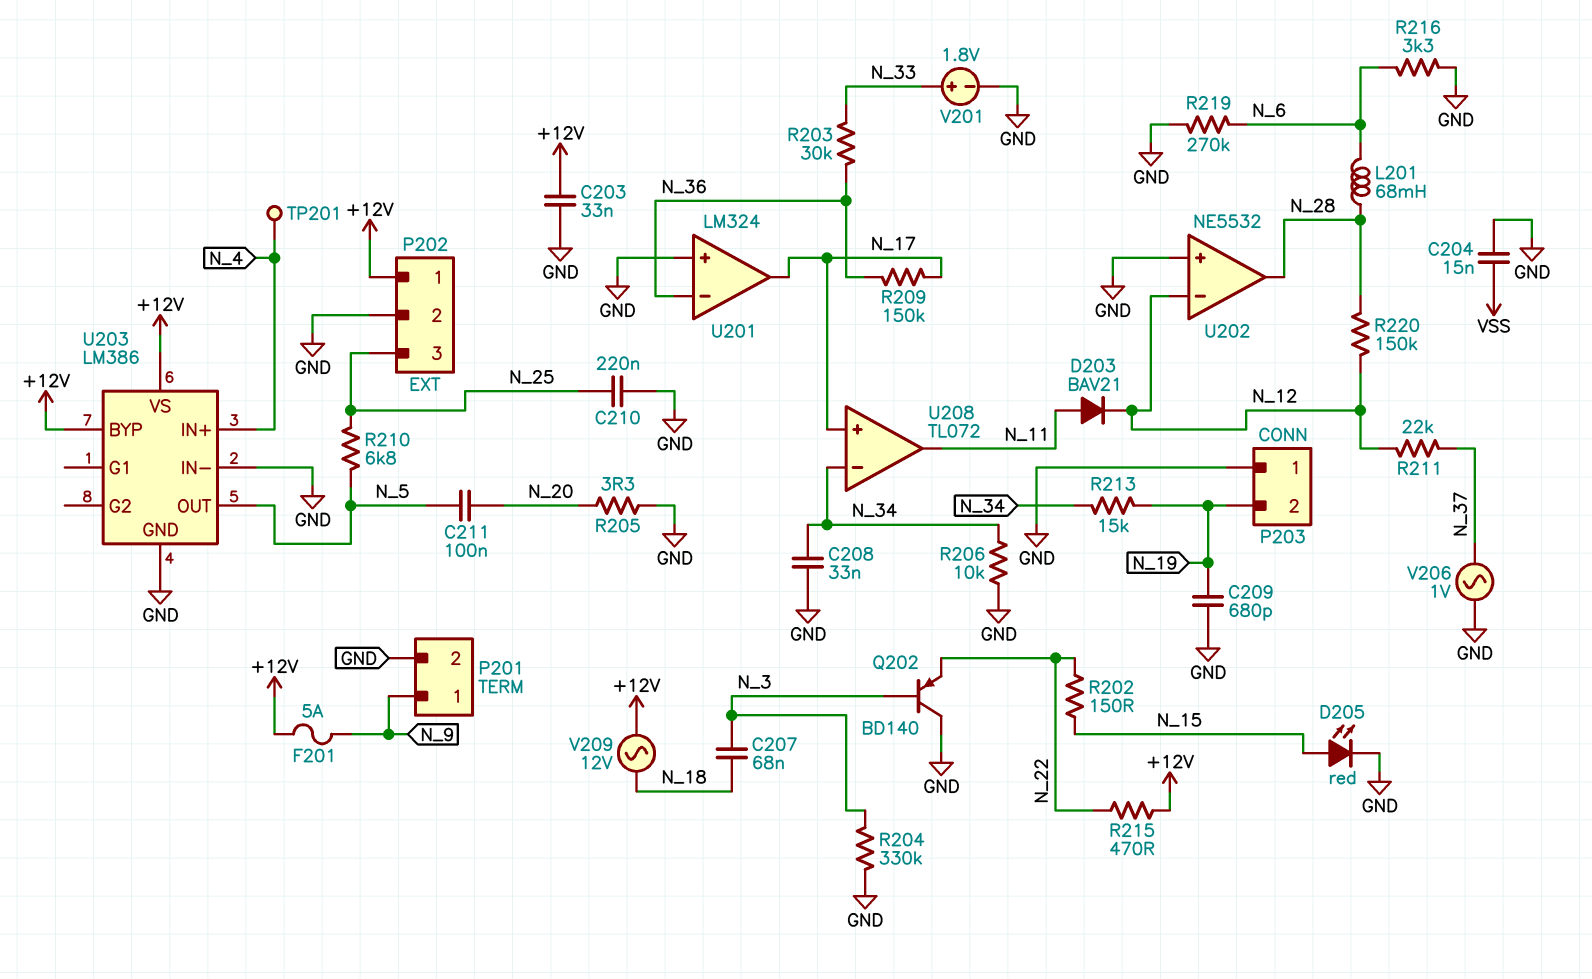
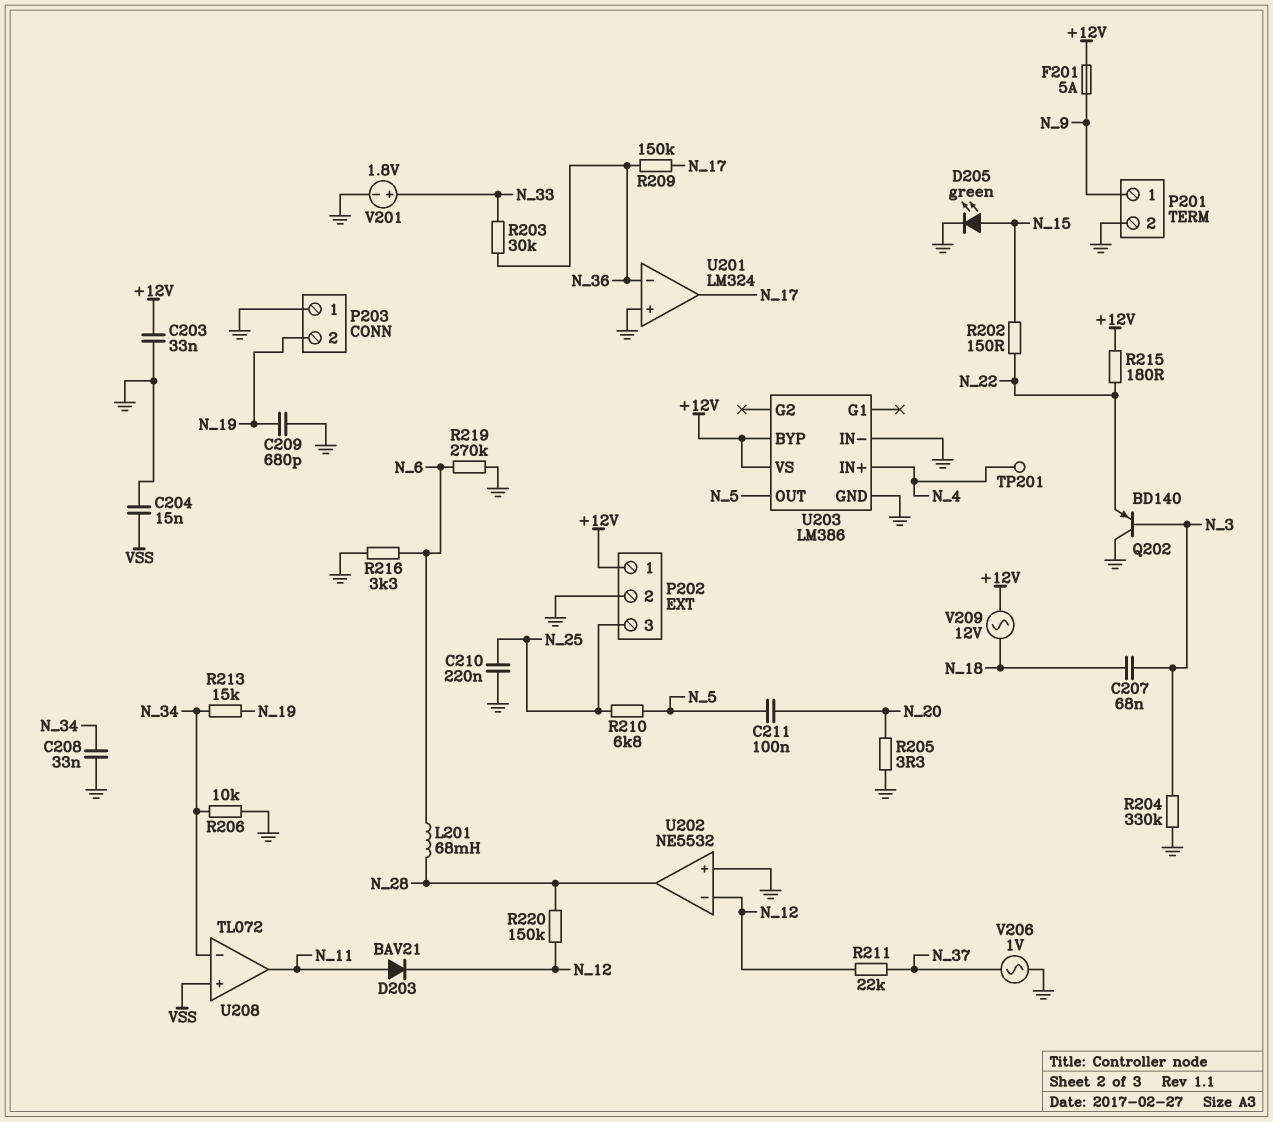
D205: LED red (A N_15, K GND) -> LED green (A N_15, K GND)
R215: 470 (+12V, N_22) -> 180 (+12V, N_22)
U208 pin in+: N_17 -> VSS

